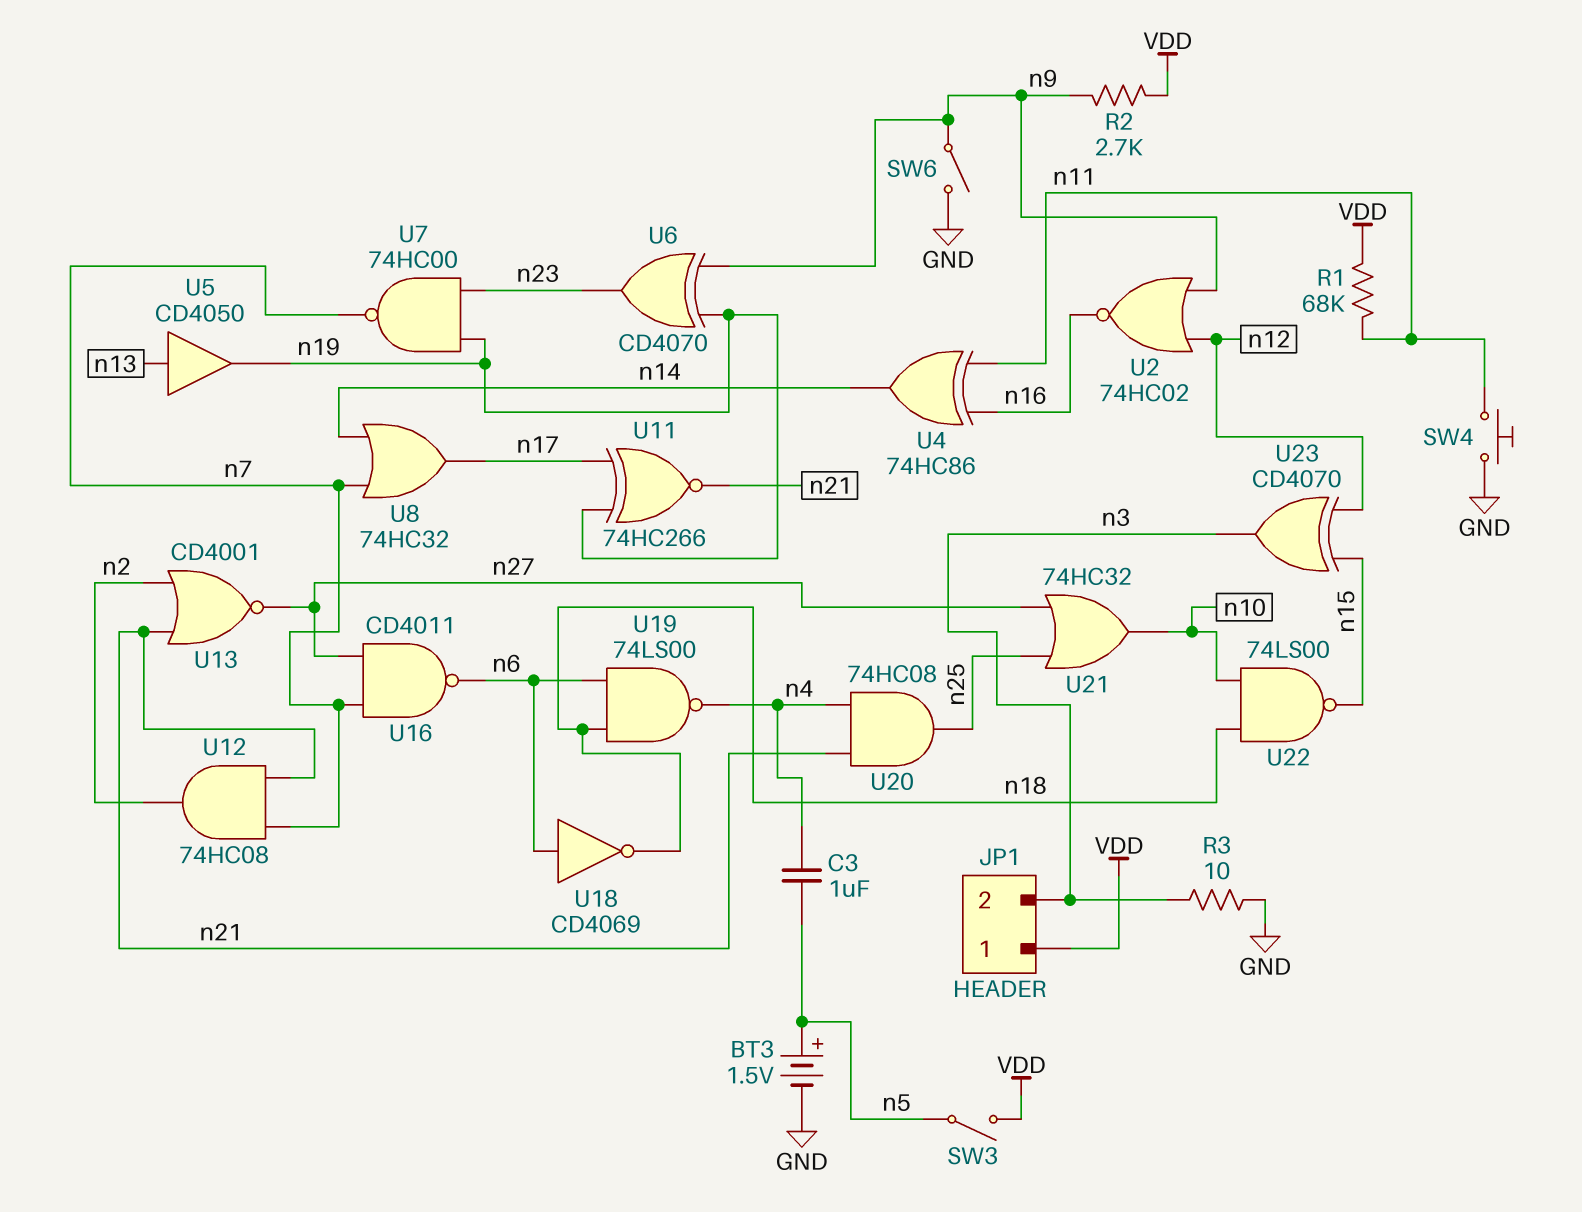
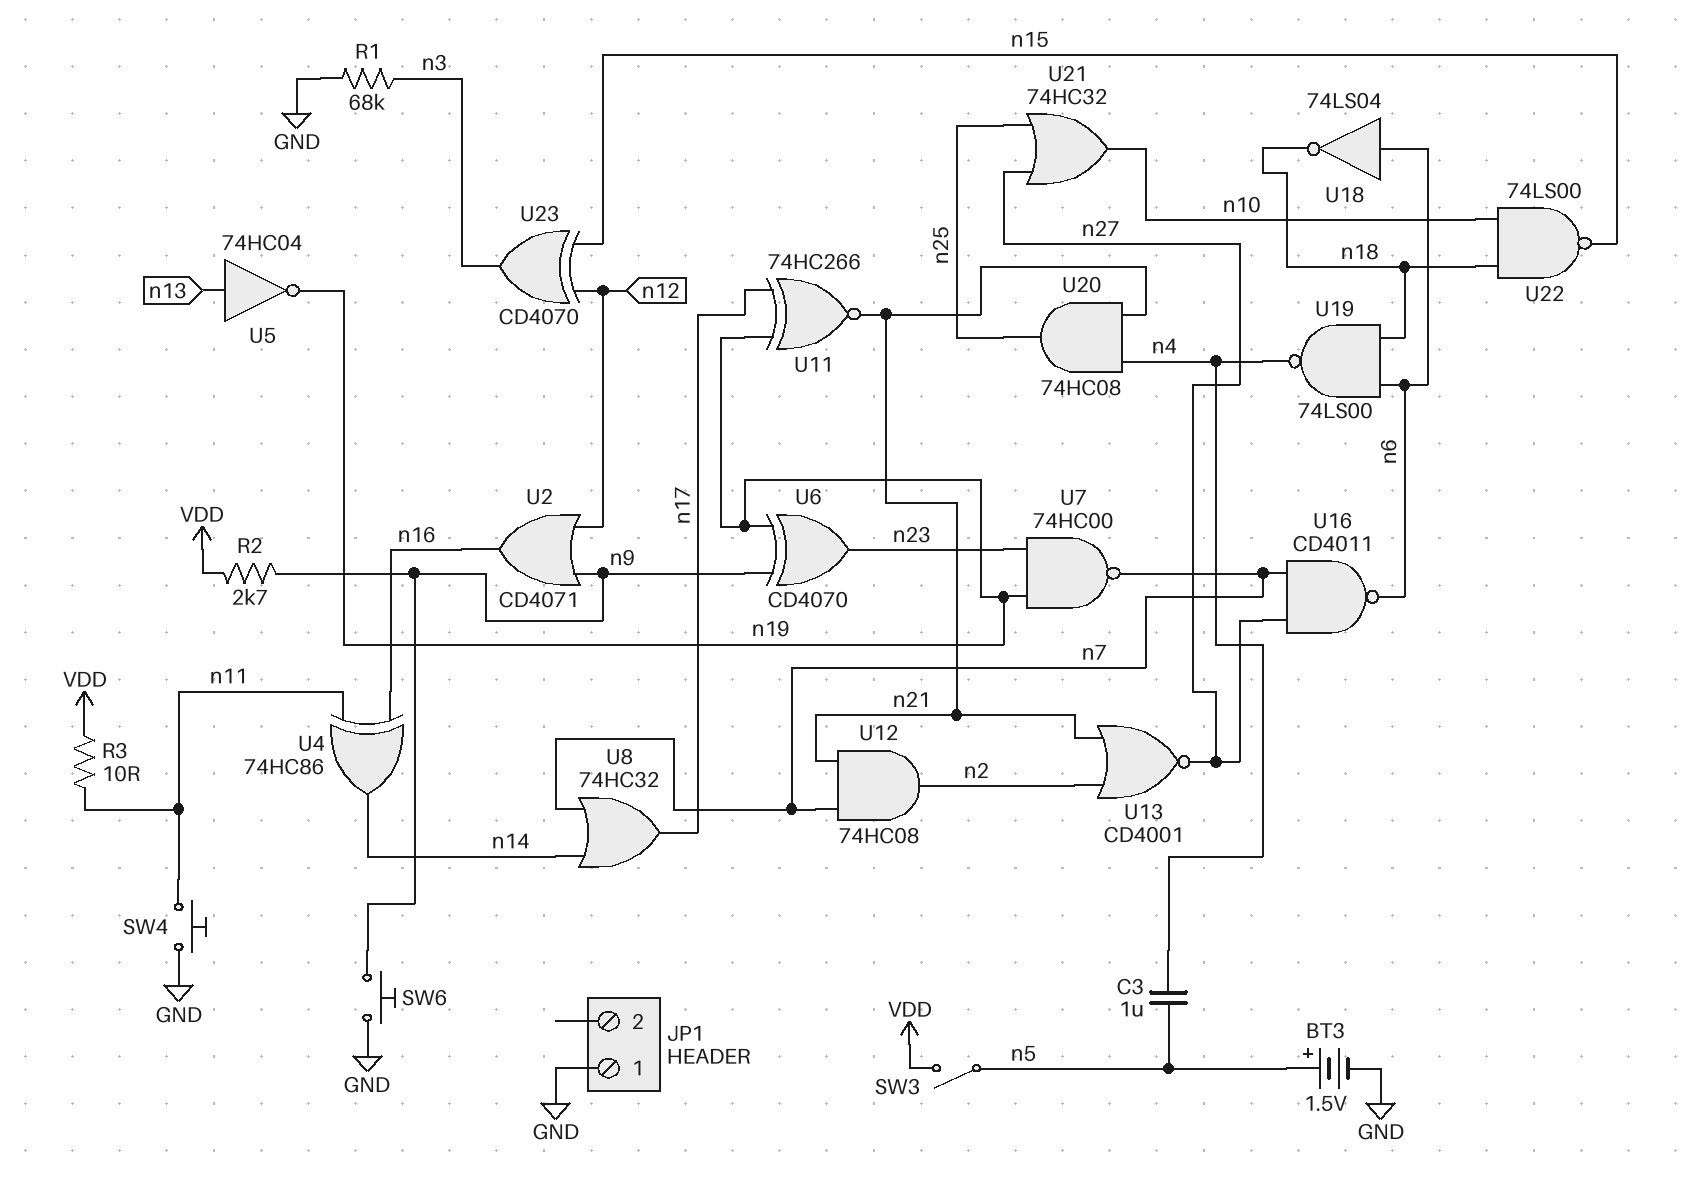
JP1 pin 1: VDD -> GND
JP1 pin 2: n3 -> none
R1: 68k (VDD, n11) -> 68k (GND, n3)
R3: 10 (GND, n3) -> 10 (VDD, n11)
SW6: switch (GND, n9) -> button (GND, n9)
U2: NOR 74HC02 (in n9, in n12, out n16) -> OR CD4071 (in n9, in n12, out n16)
U5: buffer CD4050 (in n13, out n19) -> NOT 74HC04 (in n13, out n19)
U18: NOT CD4069 (in n6, out n18) -> NOT 74LS04 (in n6, out n18)

